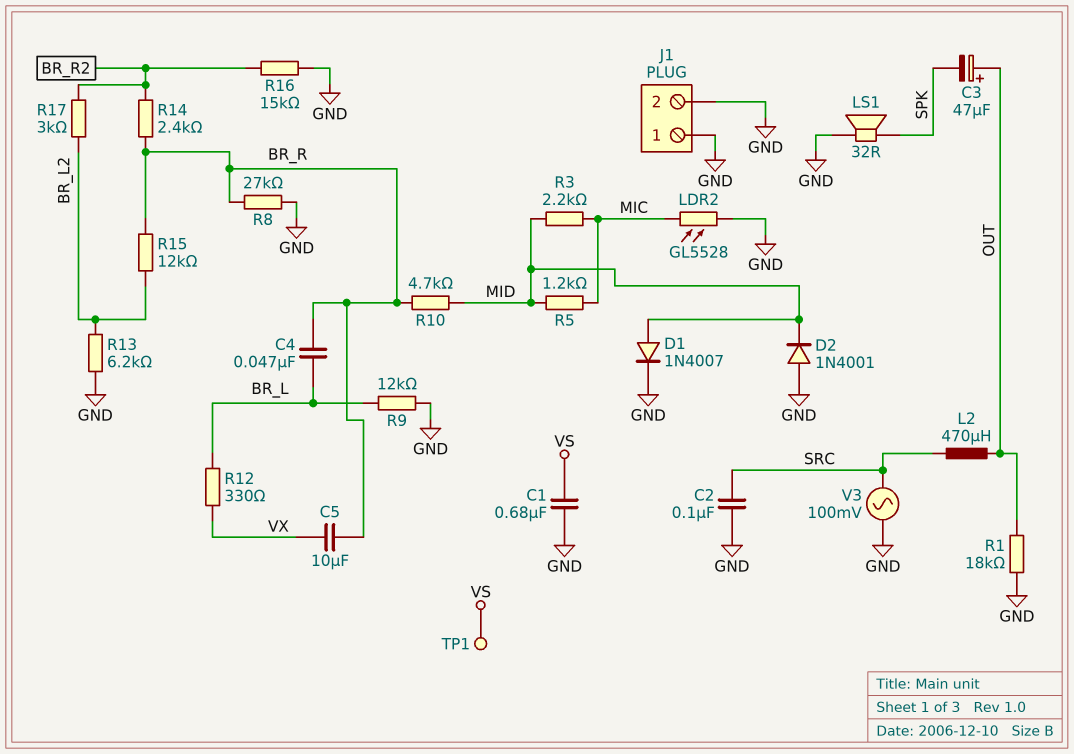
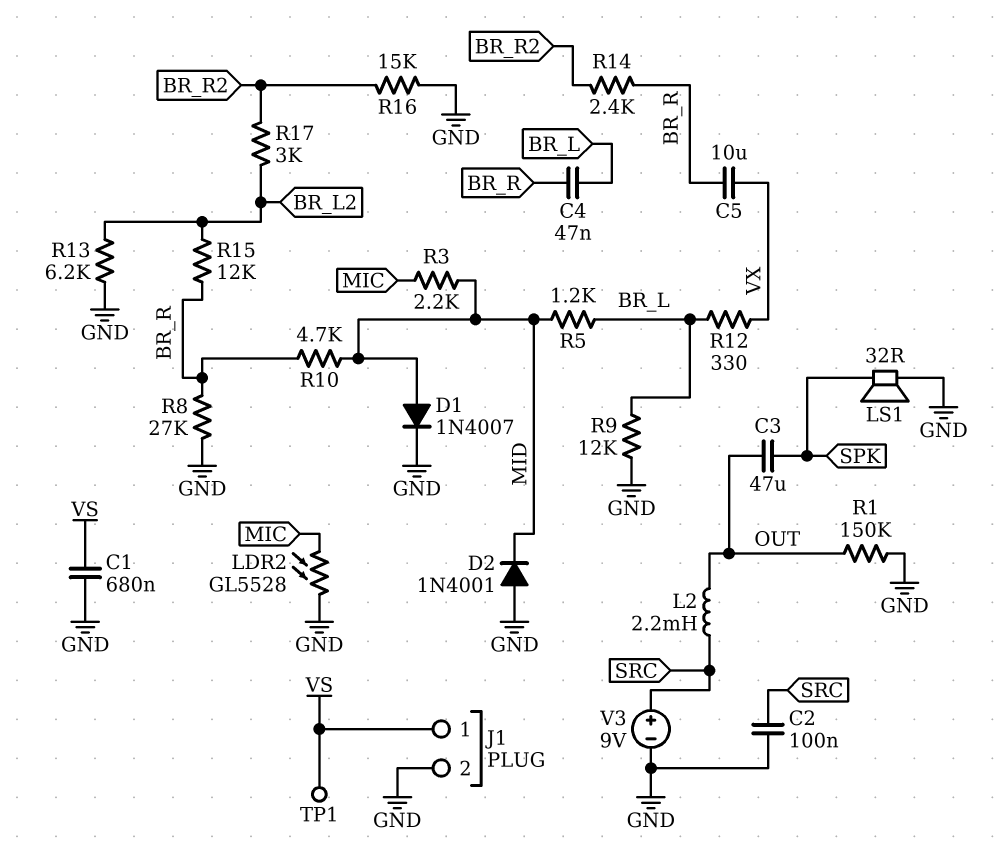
C3: 47uF (plus OUT, minus SPK) -> 47uF (OUT, SPK)
J1 pin 1: GND -> VS
L2: 470uH (OUT, SRC) -> 2.2mH (OUT, SRC)
R1: 18k (GND, OUT) -> 150k (GND, OUT)
R5: 1.2k (MIC, MID) -> 1.2k (BR_L, MID)
V3: AC 100mV (GND, SRC) -> 9V (plus SRC, minus GND)

